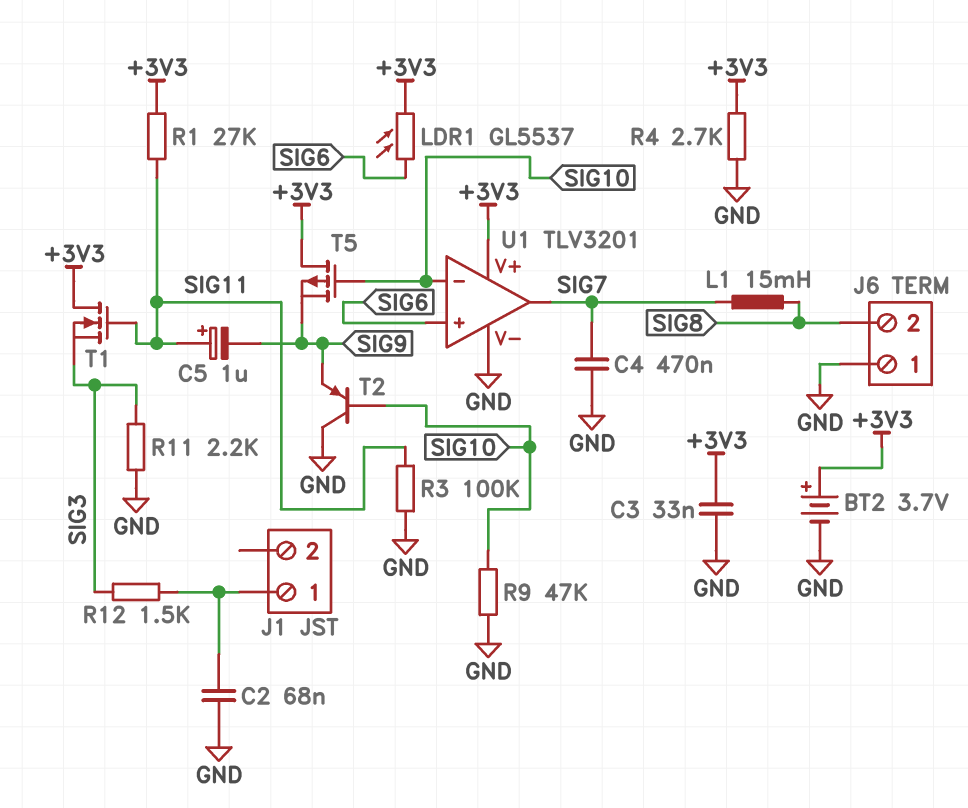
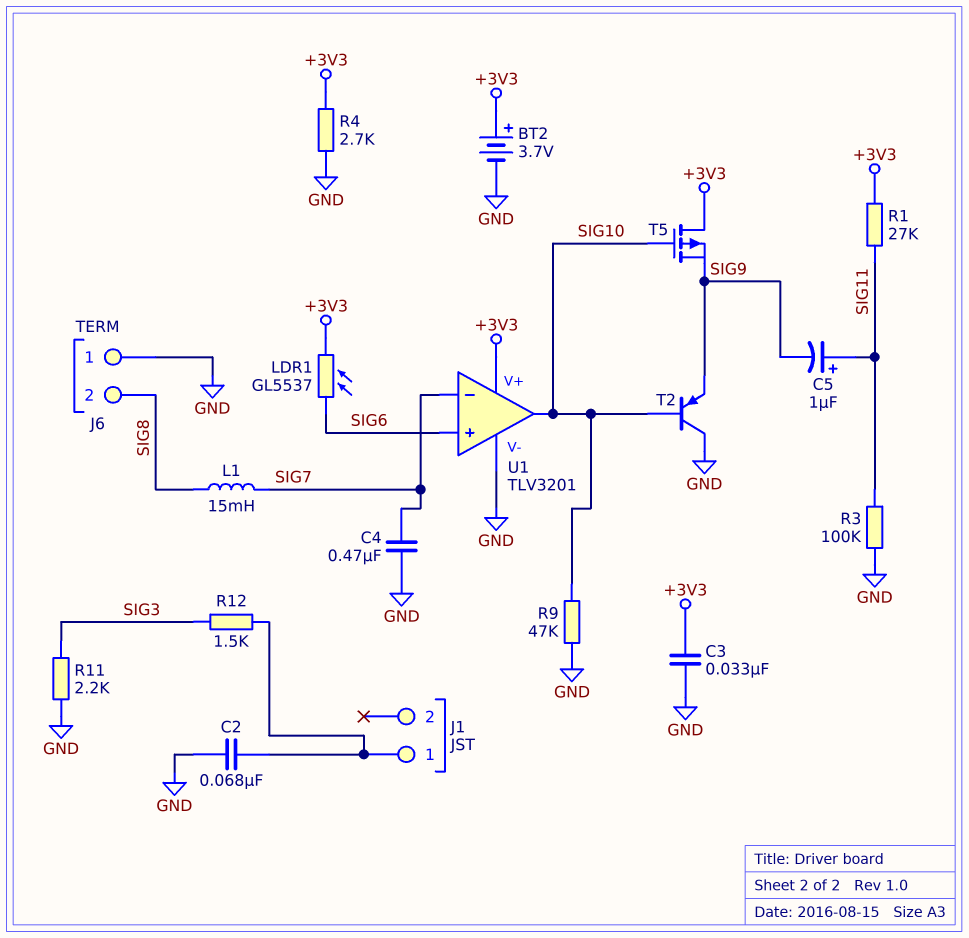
T1: NMOS (G SIG11, D +3V3, S SIG3) -> none
U1 pin in-: SIG10 -> SIG7
U1 pin out: SIG7 -> SIG10

